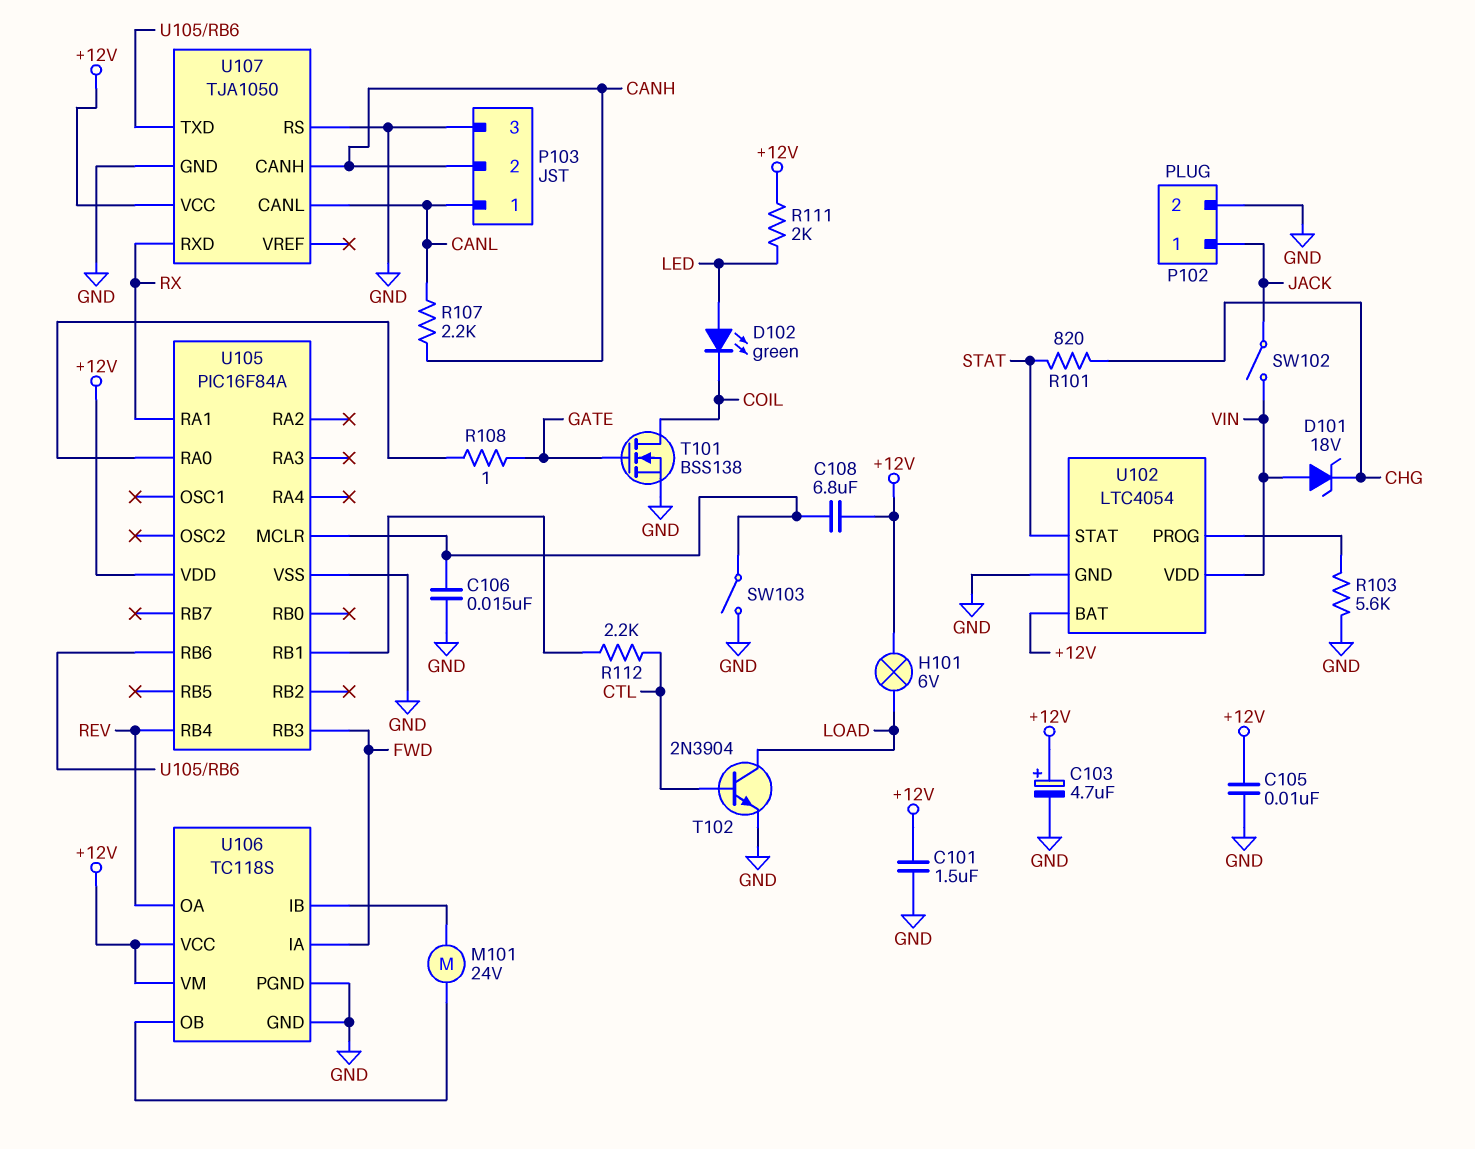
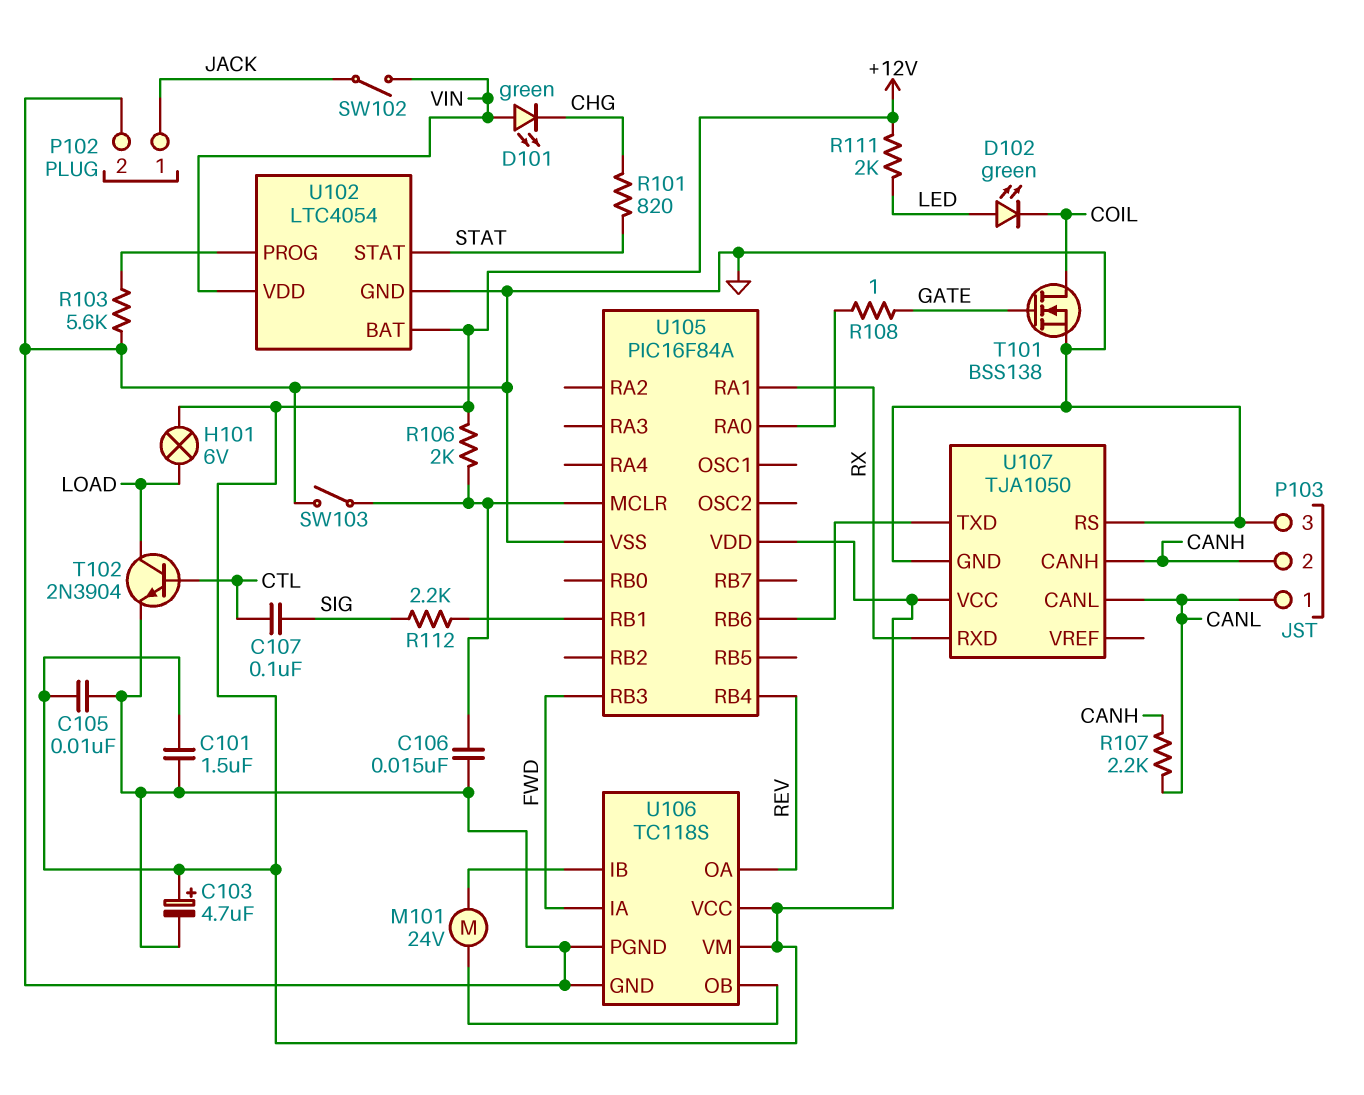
C107: none -> 100nF (CTL, SIG)
C108: 6.8uF (+12V, U105/MCLR) -> none
D101: zener 18V (A VIN, K CHG) -> LED green (A VIN, K CHG)
R106: none -> 2k (+12V, U105/MCLR)
R112: 2.2k (CTL, U105/RB1) -> 2.2k (SIG, U105/RB1)

